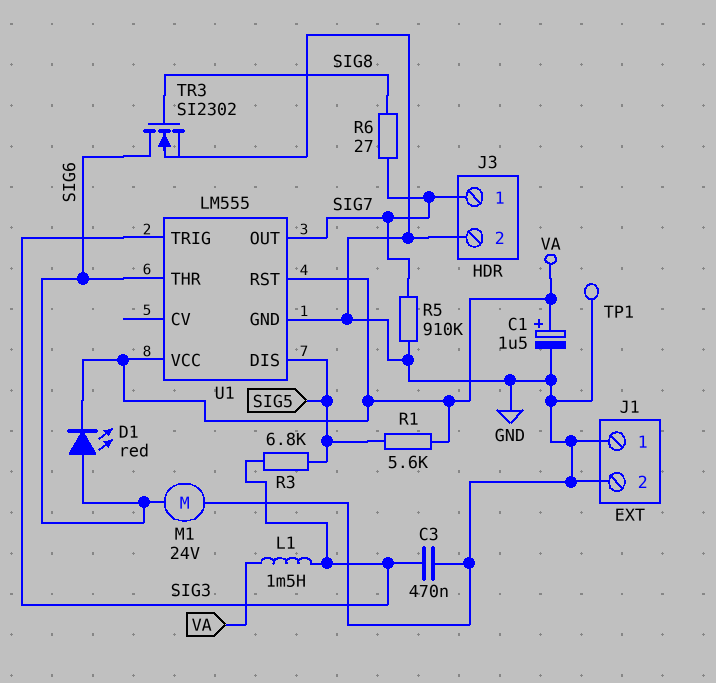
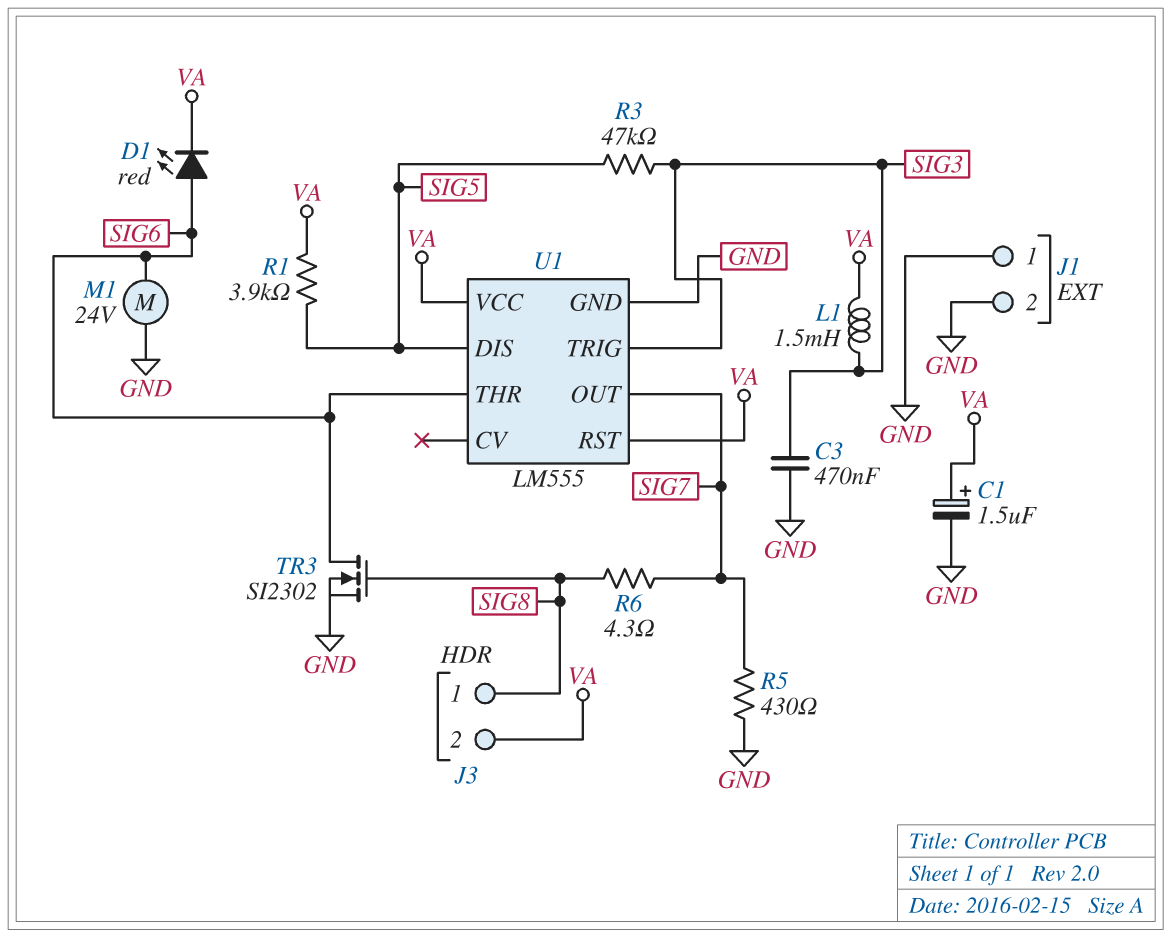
J3 pin 1: SIG7 -> SIG8
J3 pin 2: GND -> VA
R1: 5.6k (SIG5, VA) -> 3.9k (SIG5, VA)
R3: 6.8k (SIG3, SIG5) -> 47k (SIG3, SIG5)
R5: 910k (GND, SIG7) -> 430 (GND, SIG7)
R6: 27 (SIG7, SIG8) -> 4.3 (SIG7, SIG8)
TP1: test point (GND) -> none

